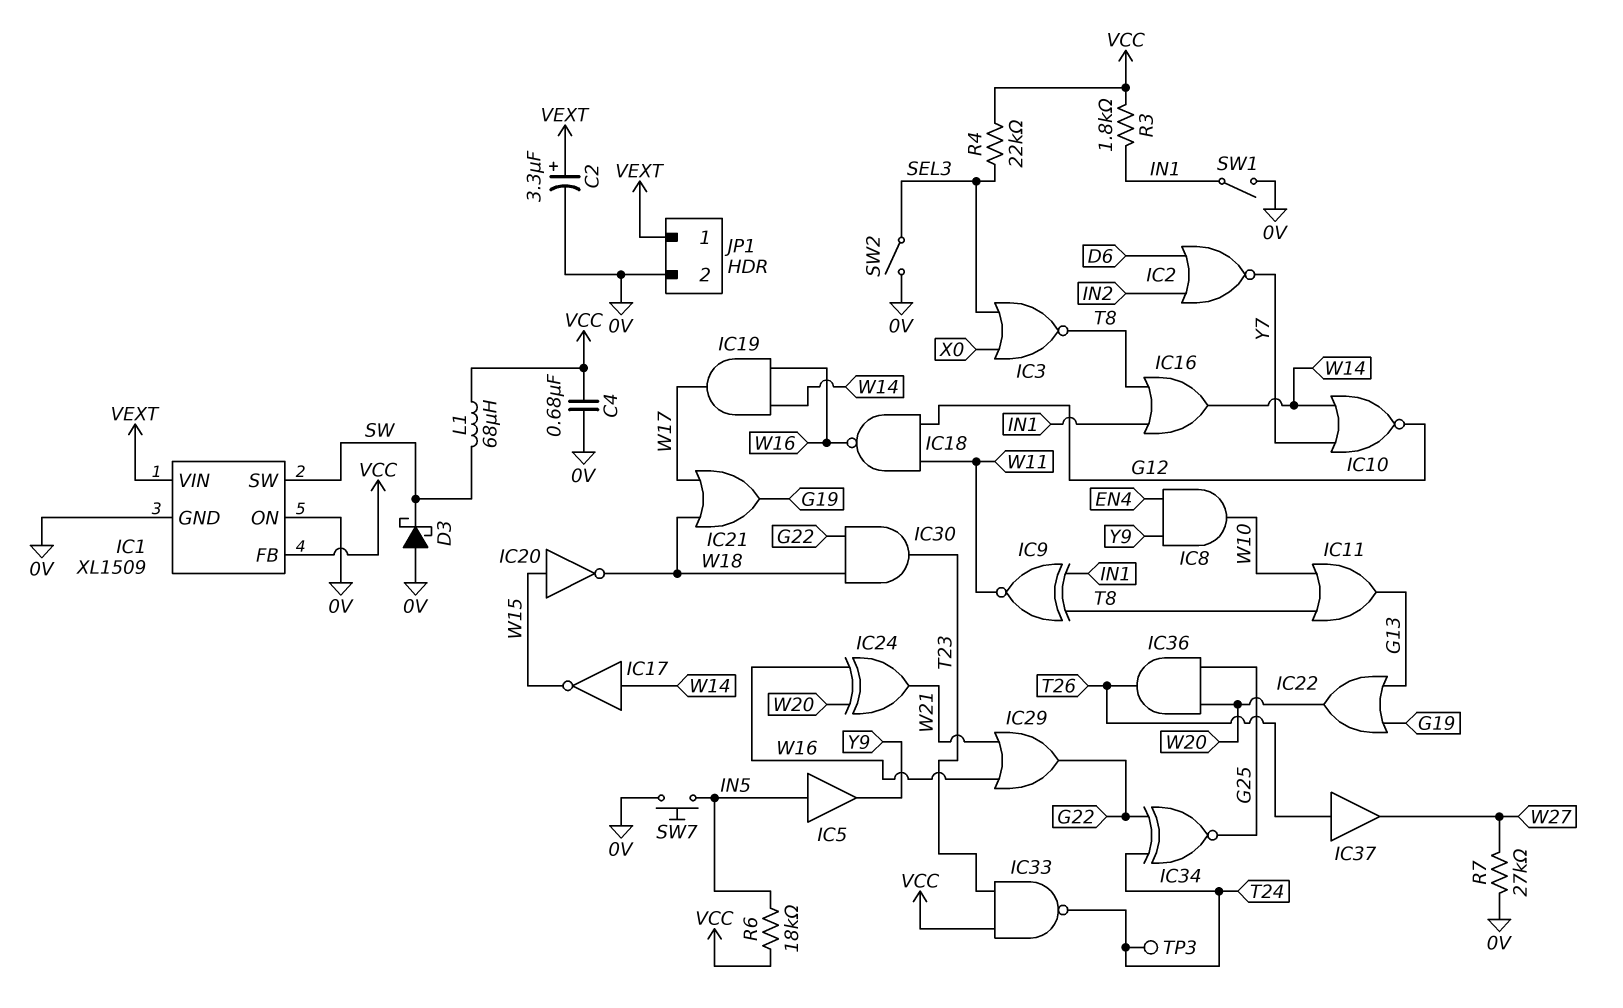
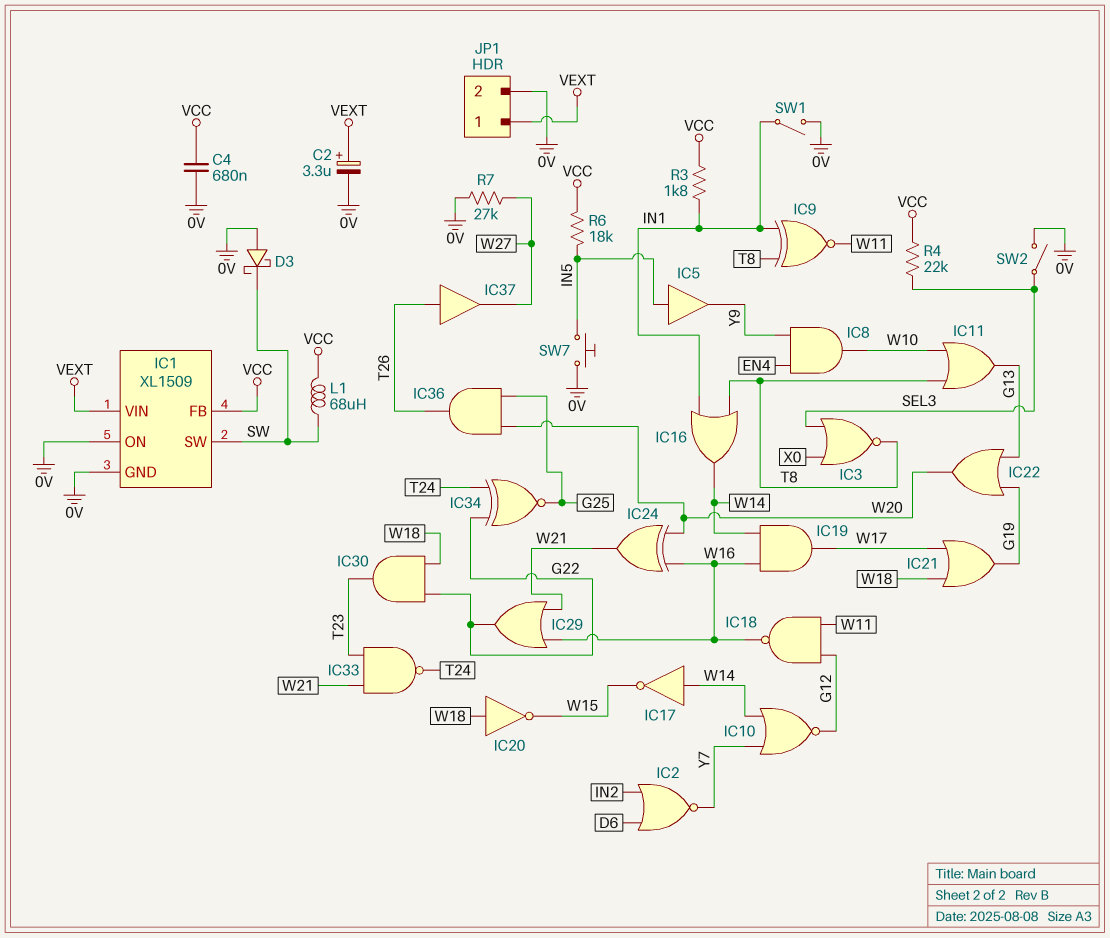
IC20: NOT (in W15, out W18) -> NOT (in W18, out W15)
IC33: NAND (in T23, in VCC, out T24) -> NAND (in T23, in W21, out T24)
TP3: test point (T24) -> none

